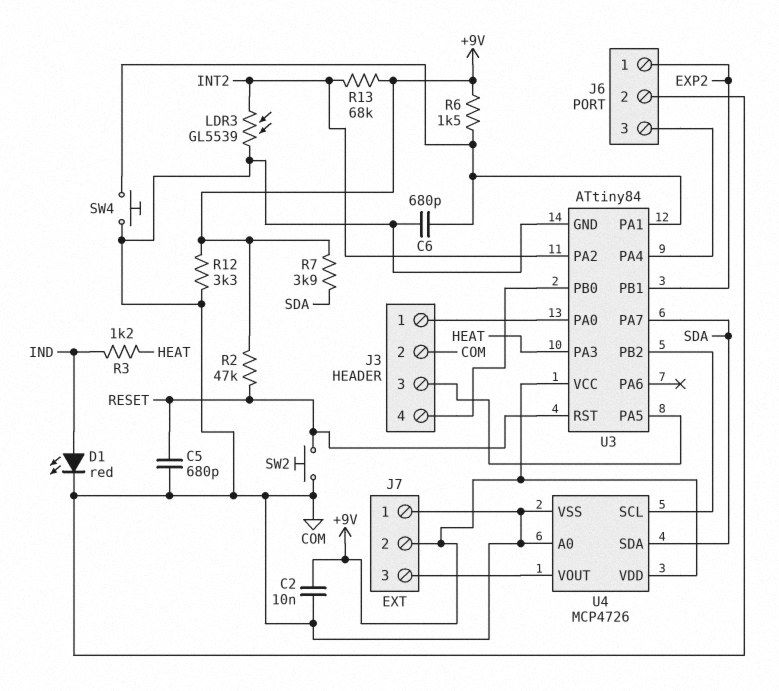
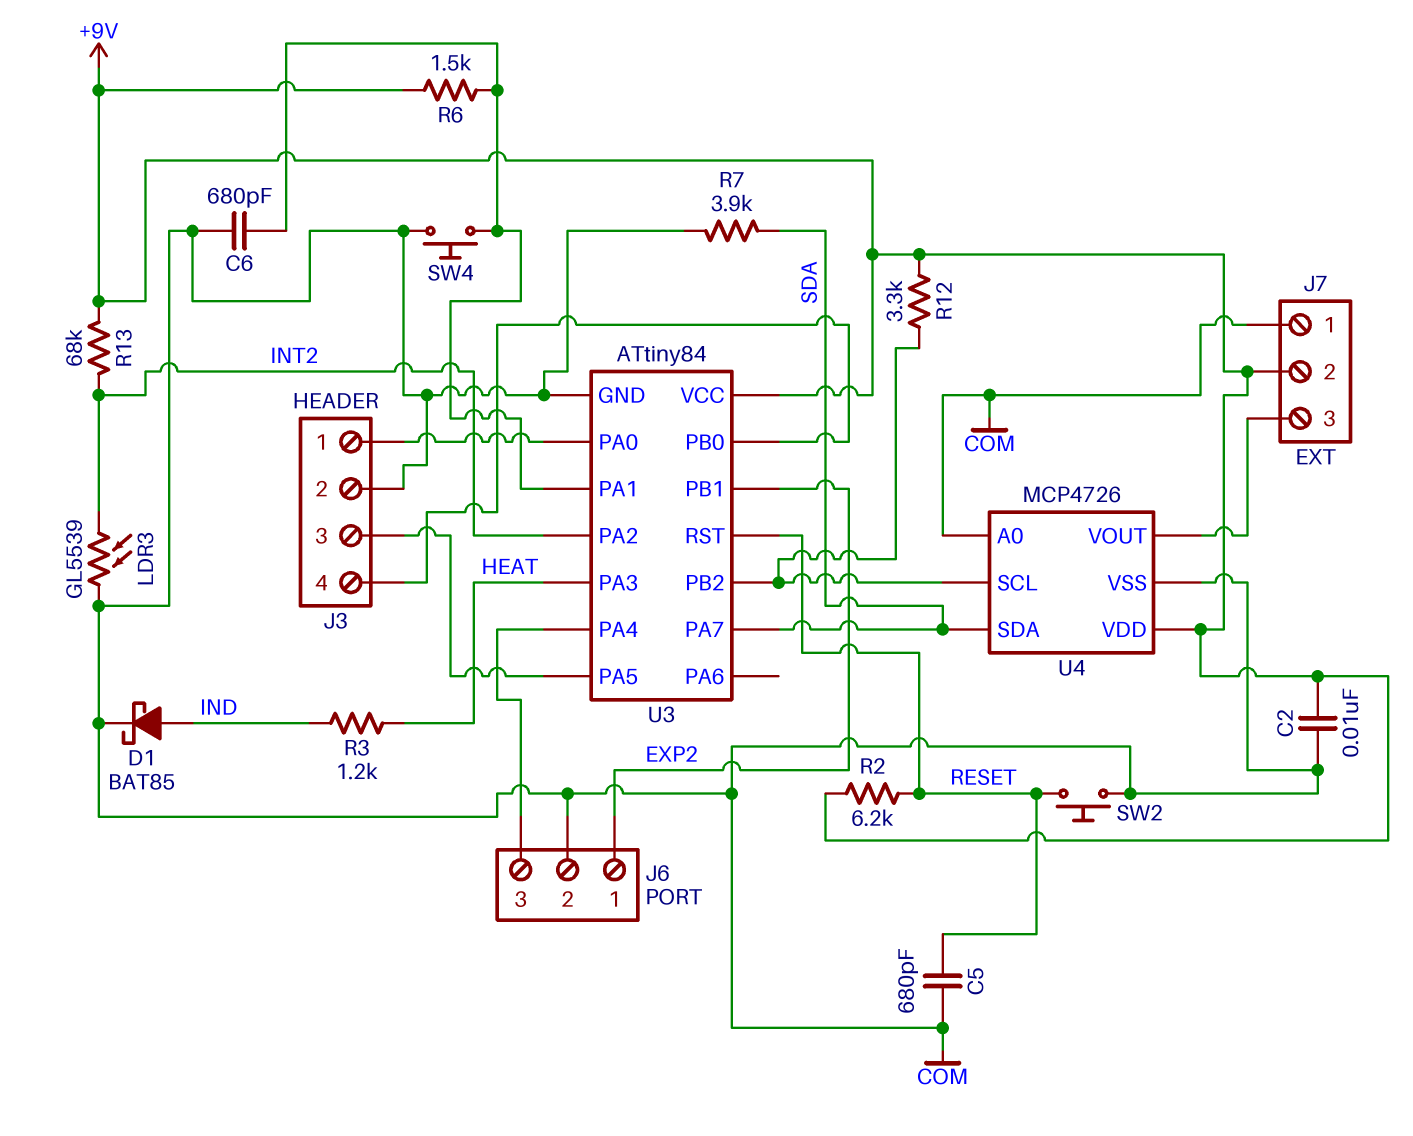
D1: LED red (A IND, K COM) -> schottky BAT85 (A IND, K COM)
R2: 47k (+9V, RESET) -> 6.2k (+9V, RESET)
R7: 3.9k (+9V, SDA) -> 3.9k (COM, SDA)
R12: 3.3k (+9V, COM) -> 3.3k (+9V, U3/PB2)

